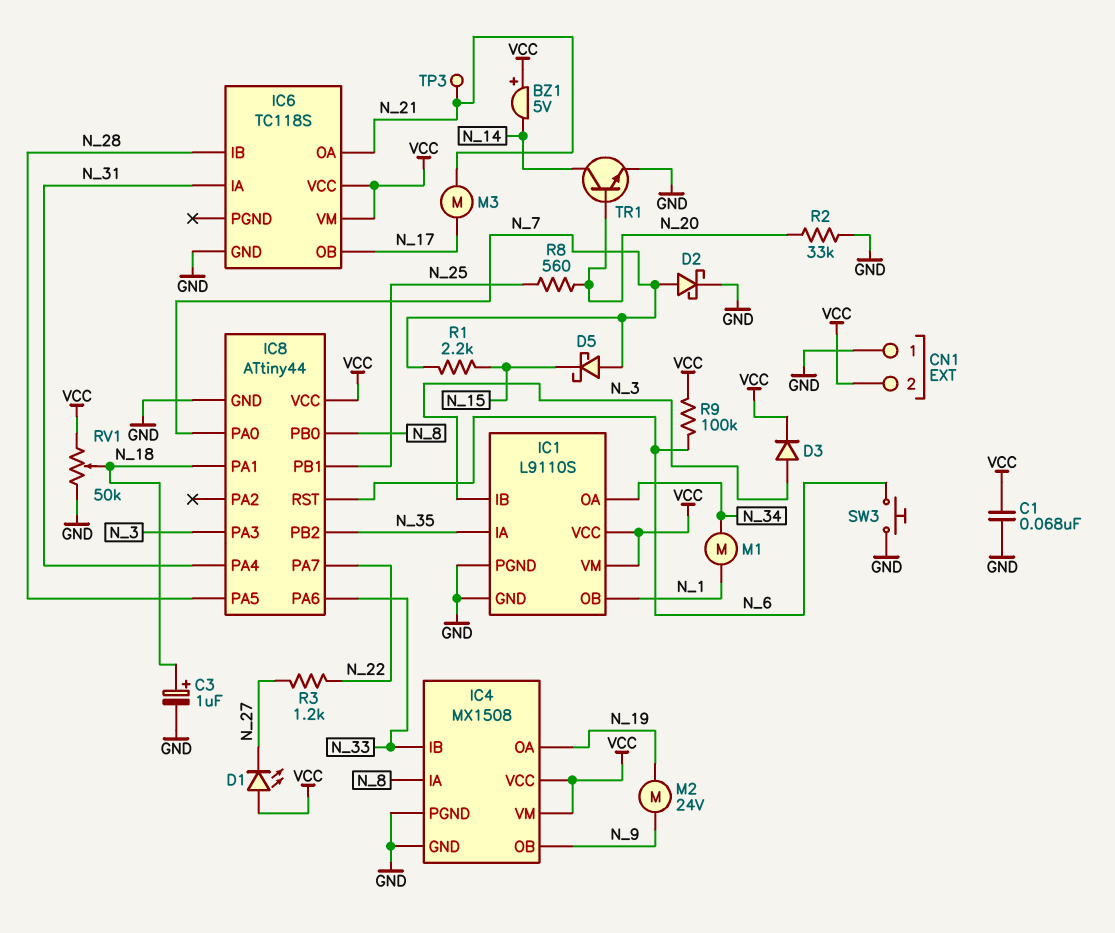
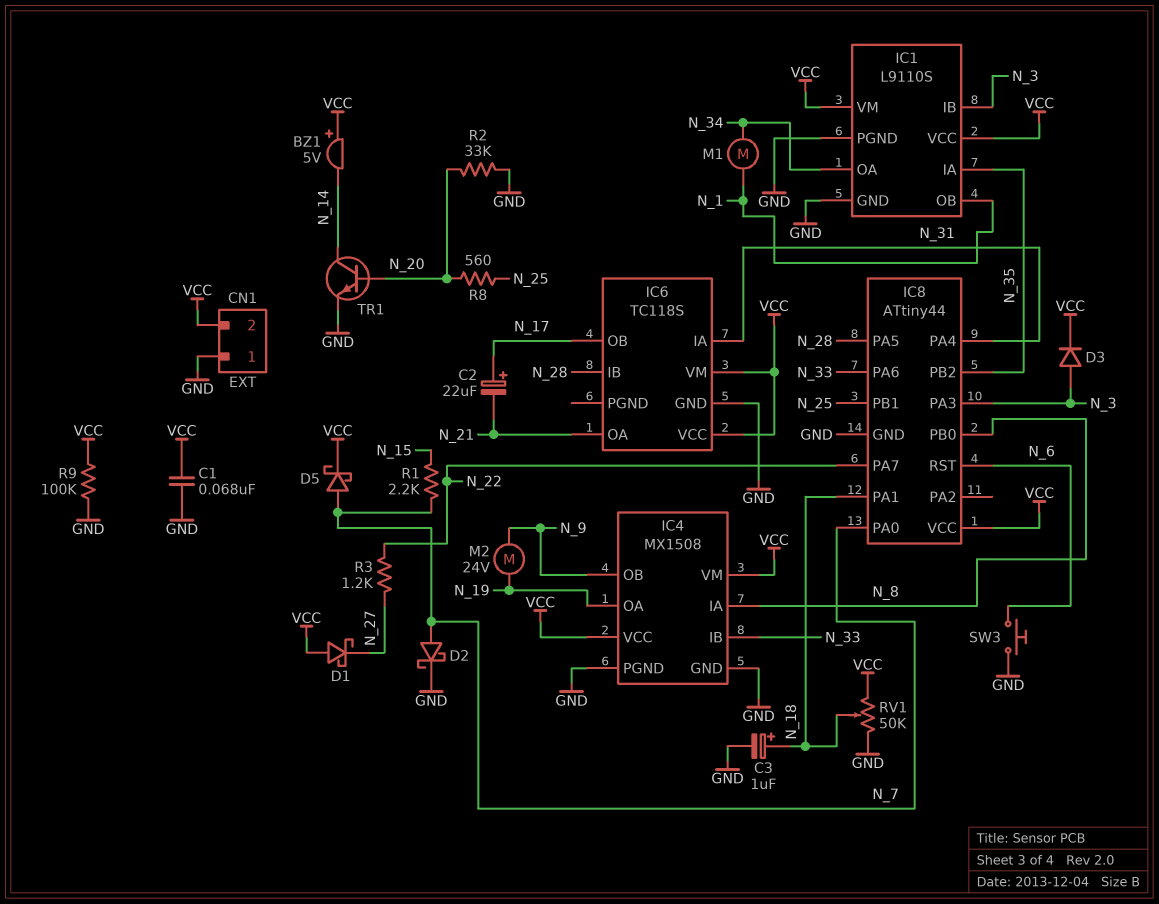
C2: none -> 22uF (plus N_17, minus N_21)
D1: LED (A VCC, K N_27) -> schottky (A VCC, K N_27)
D5: schottky (A N_7, K N_15) -> schottky (A N_7, K VCC)
M3: motor (N_17, N_21) -> none
R9: 100k (N_6, VCC) -> 100k (GND, VCC)
TP3: test point (N_21) -> none

